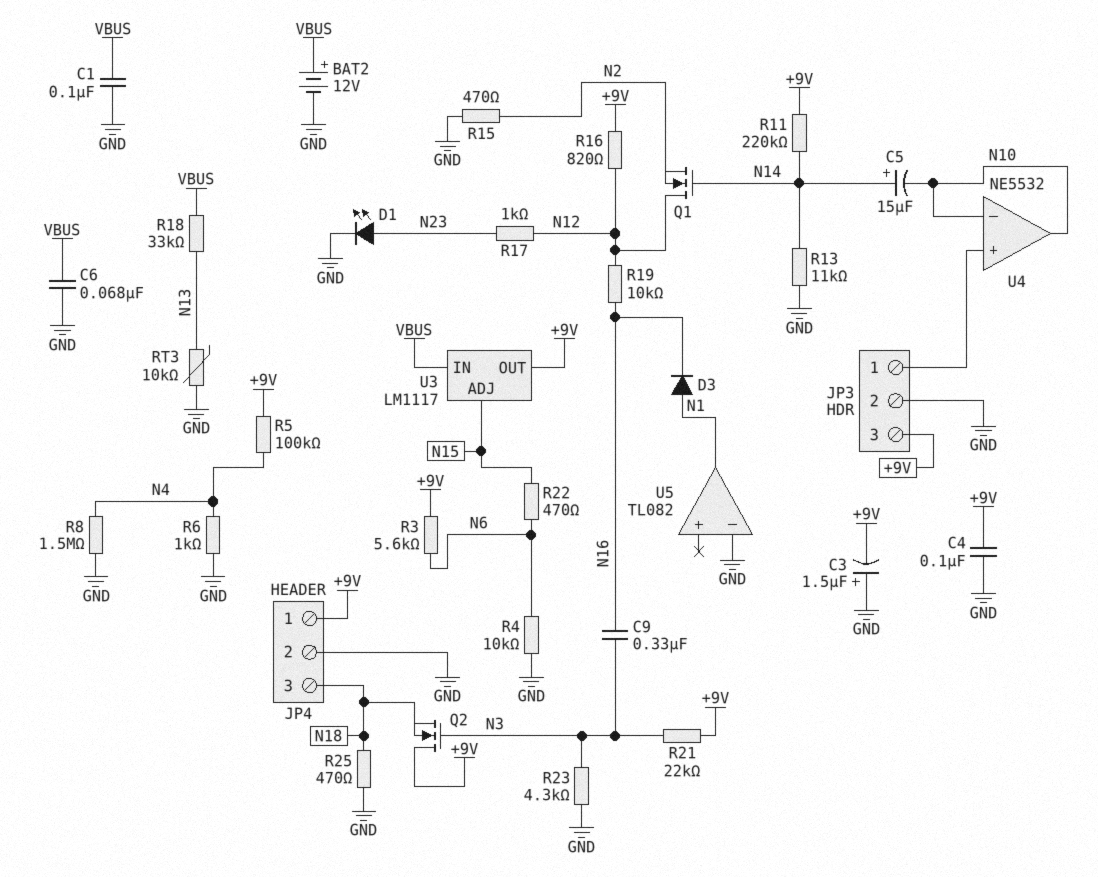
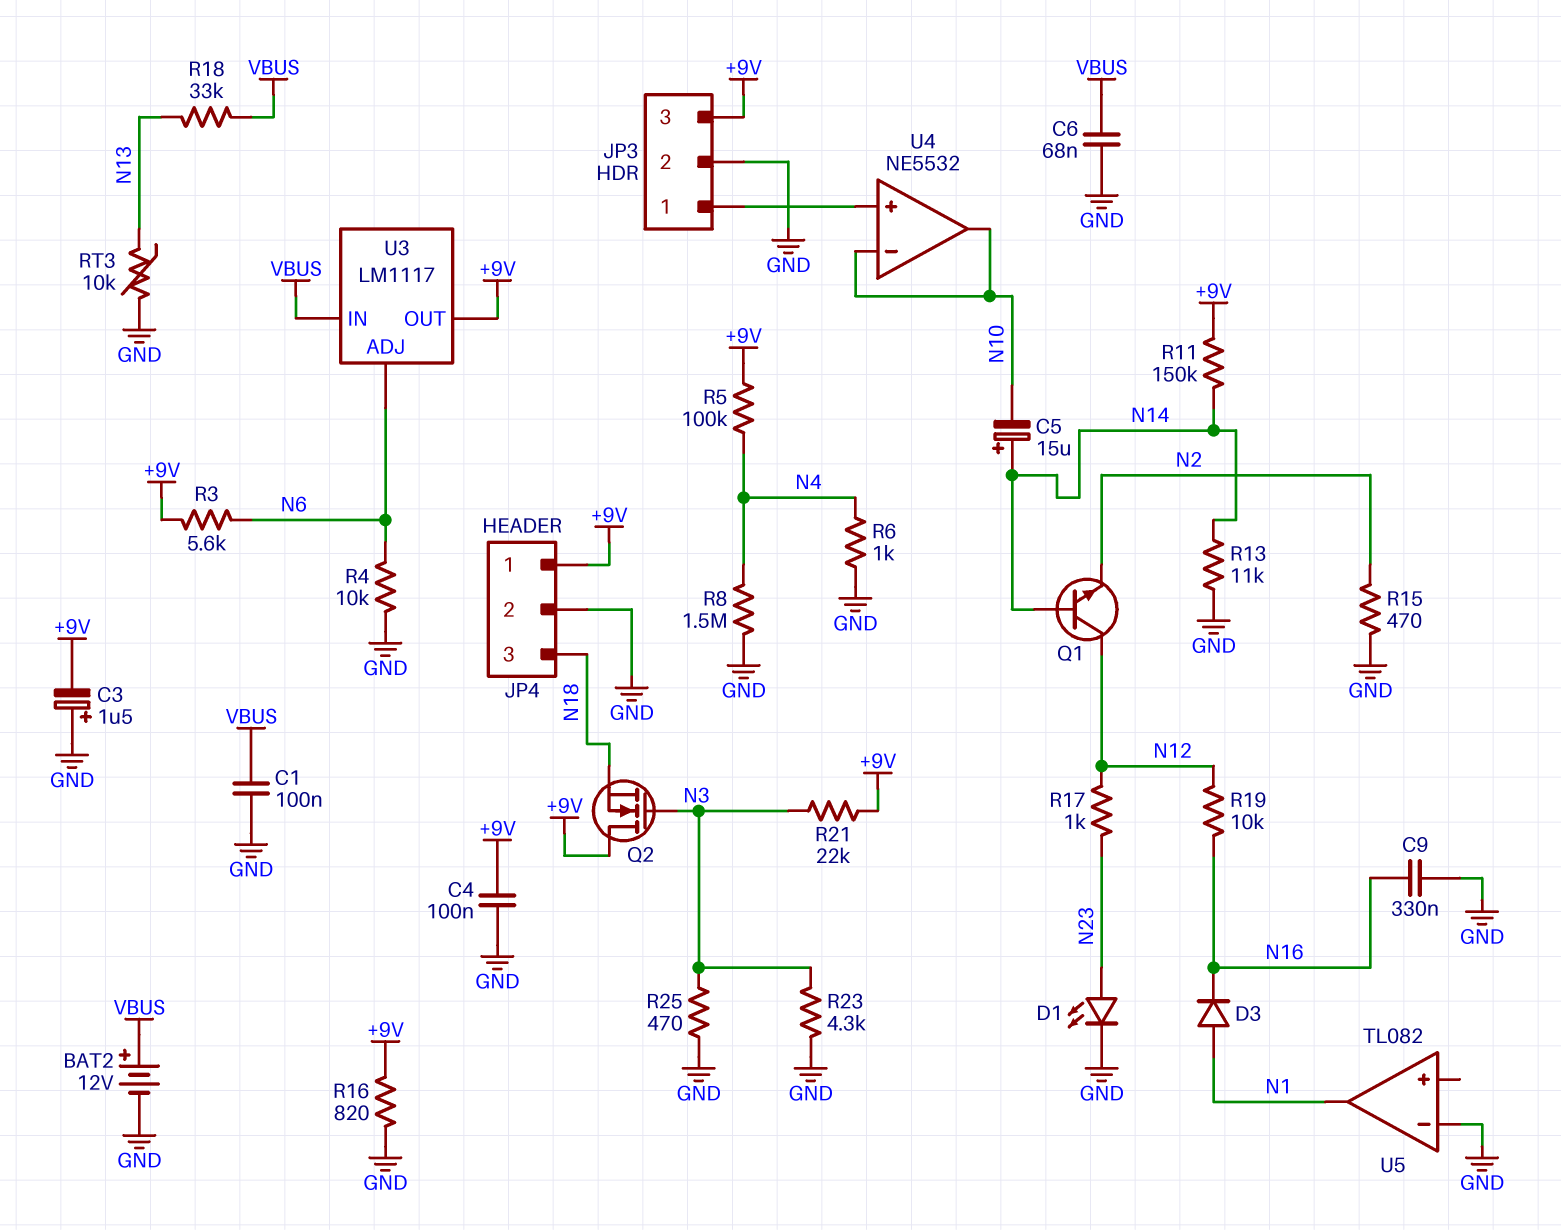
C9: 330nF (N3, N16) -> 330nF (GND, N16)
Q1: NMOS (G N14, D N12, S N2) -> NPN (B N14, C N12, E N2)
R11: 220k (+9V, N14) -> 150k (+9V, N14)
R16: 820 (+9V, N12) -> 820 (+9V, GND)
R22: 470 (N6, N15) -> none
R25: 470 (GND, N18) -> 470 (GND, N3)
U3 pin ADJ: N15 -> N6

